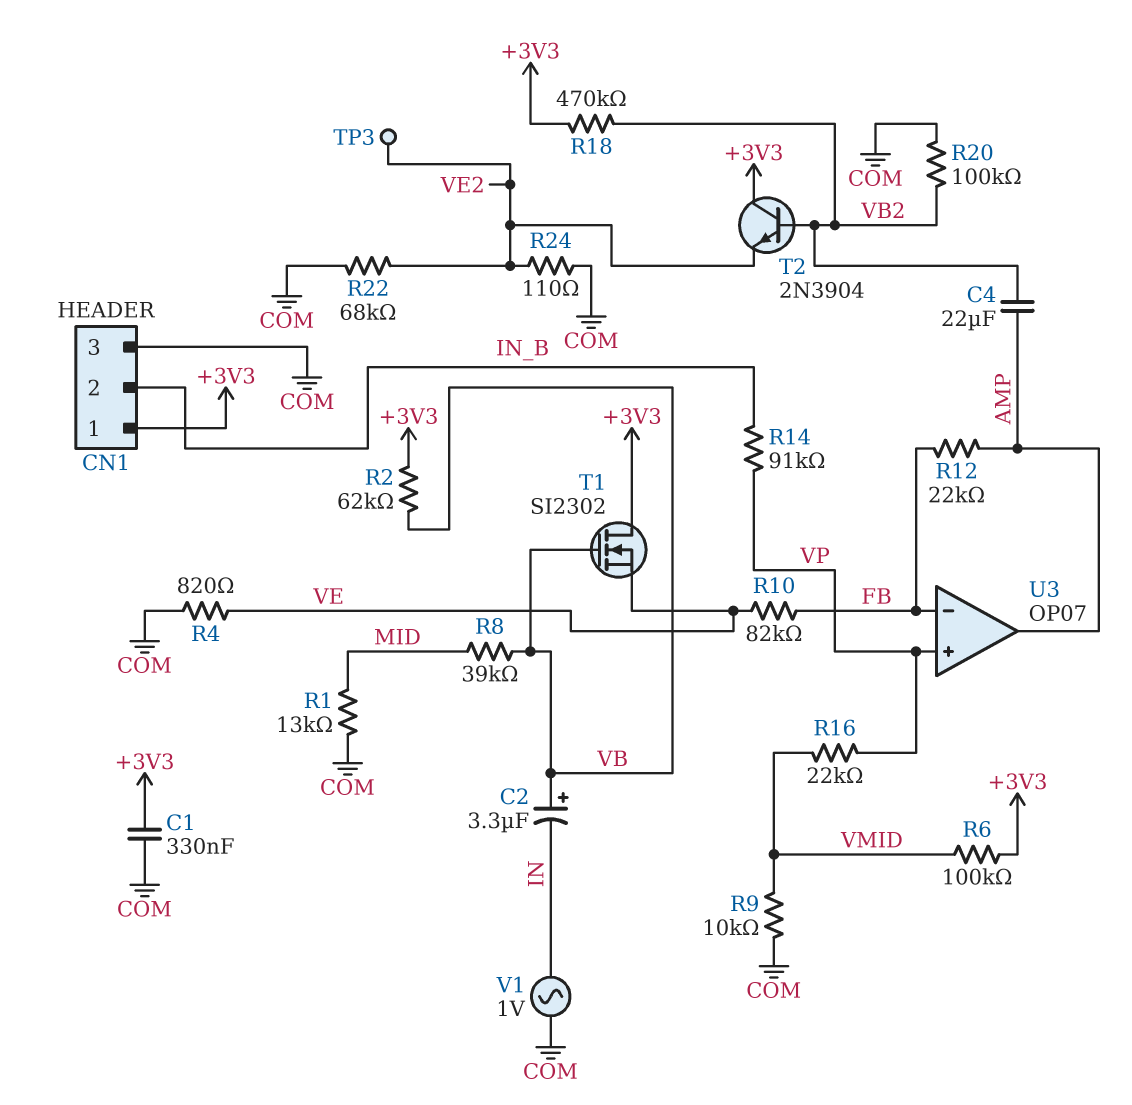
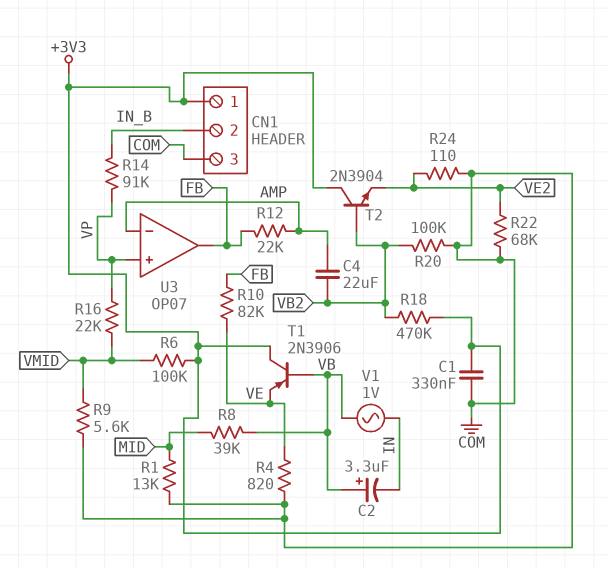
R2: 62k (+3V3, VB) -> none
R9: 10k (COM, VMID) -> 5.6k (COM, VMID)
T1: NMOS SI2302 (G VB, D +3V3, S VE) -> PNP 2N3906 (B VB, C +3V3, E VE)
TP3: test point (VE2) -> none
U3 pin in-: FB -> AMP
U3 pin out: AMP -> FB
V1: AC 1V (COM, IN) -> AC 1V (IN, VB)

